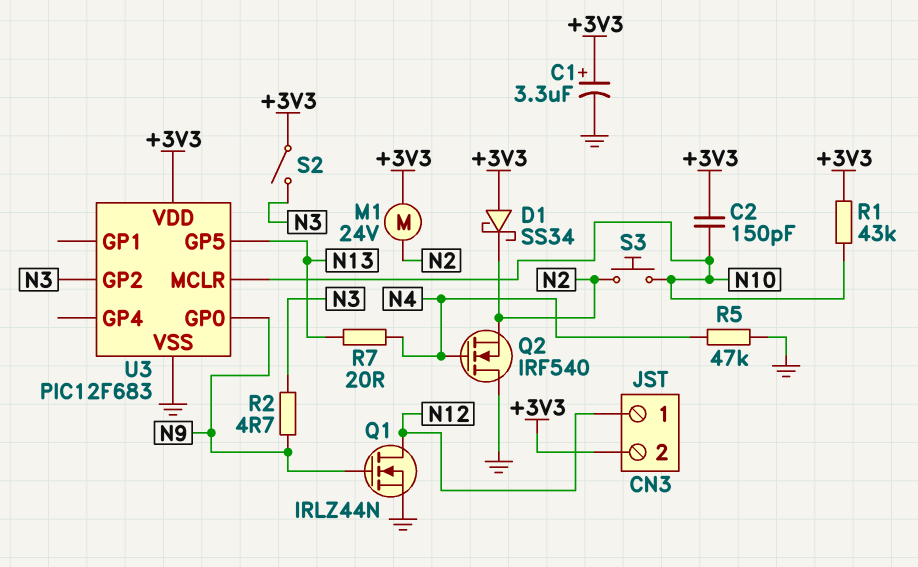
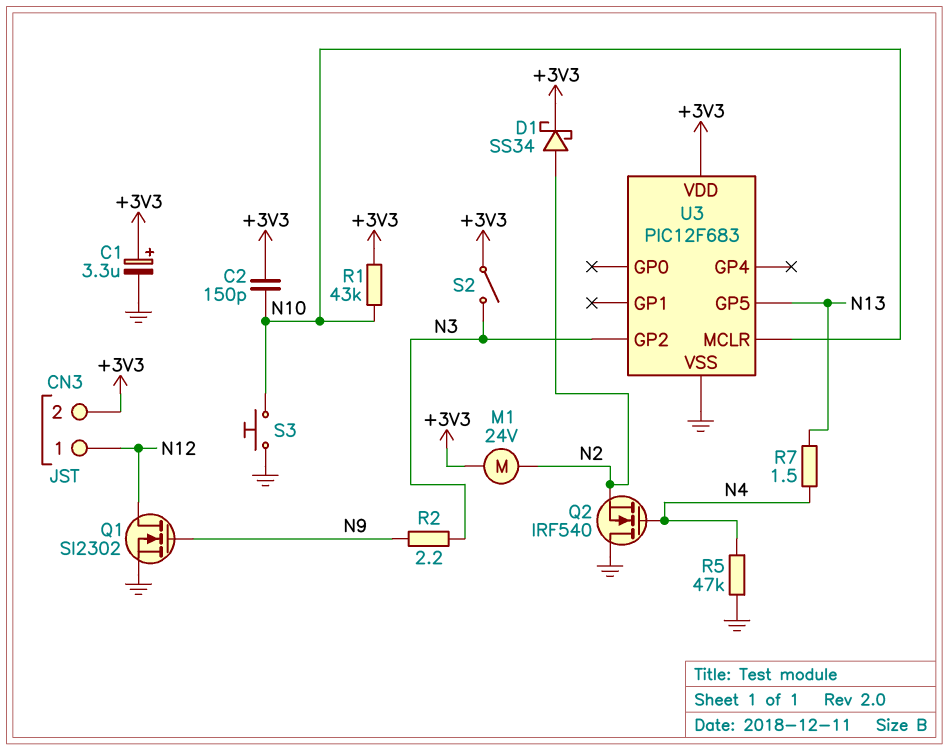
D1: schottky SS34 (A +3V3, K N2) -> schottky SS34 (A N2, K +3V3)
Q1: NMOS IRLZ44N (G N9, D N12, S GND) -> NMOS SI2302 (G N9, D N12, S GND)
R2: 4.7 (N3, N9) -> 2.2 (N3, N9)
R7: 20 (N4, N13) -> 1.5 (N4, N13)
S3: button (N2, N10) -> button (GND, N10)
U3 pin GP0: N9 -> none

